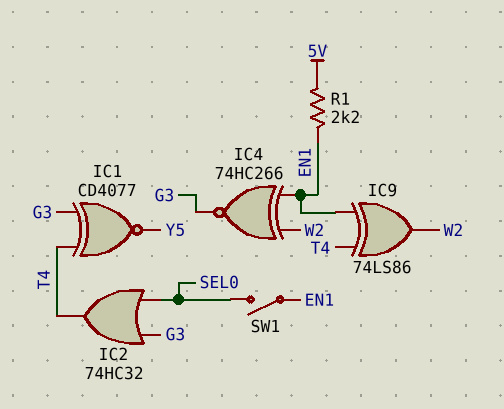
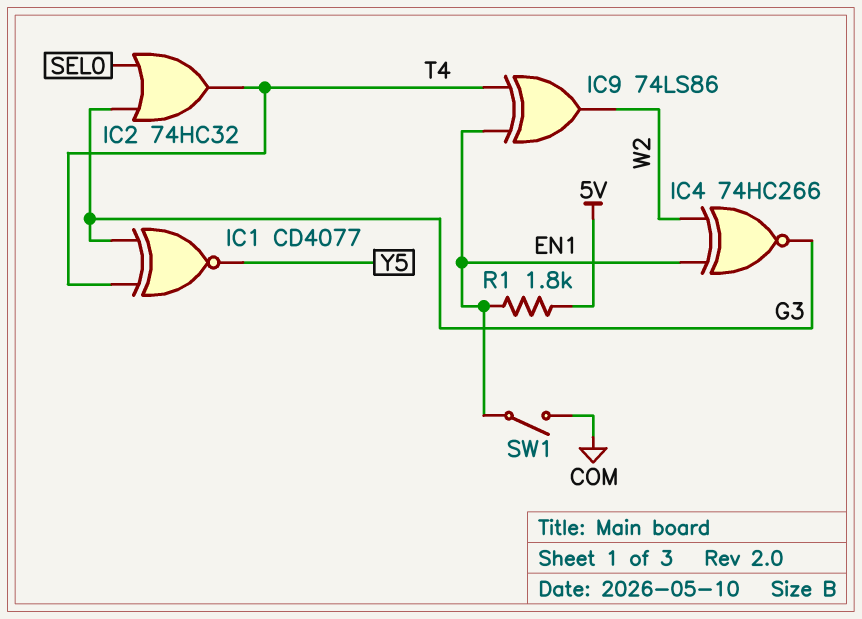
R1: 2.2k (5V, EN1) -> 1.8k (5V, EN1)
SW1: switch (EN1, SEL0) -> switch (COM, EN1)

